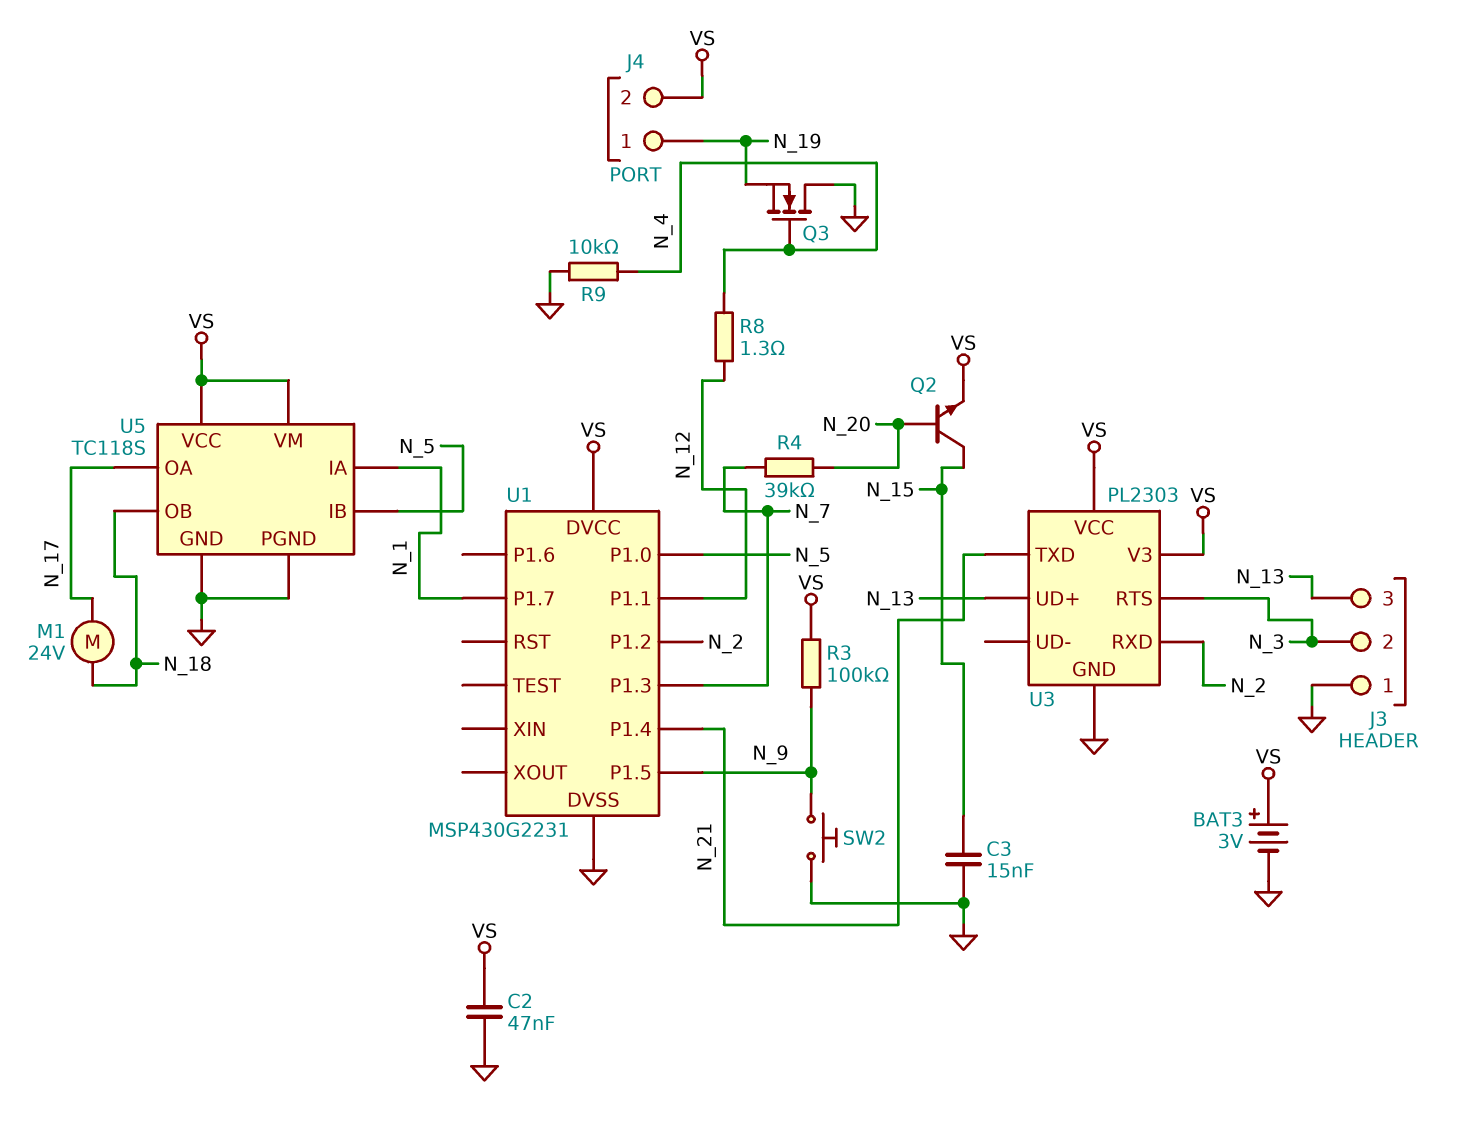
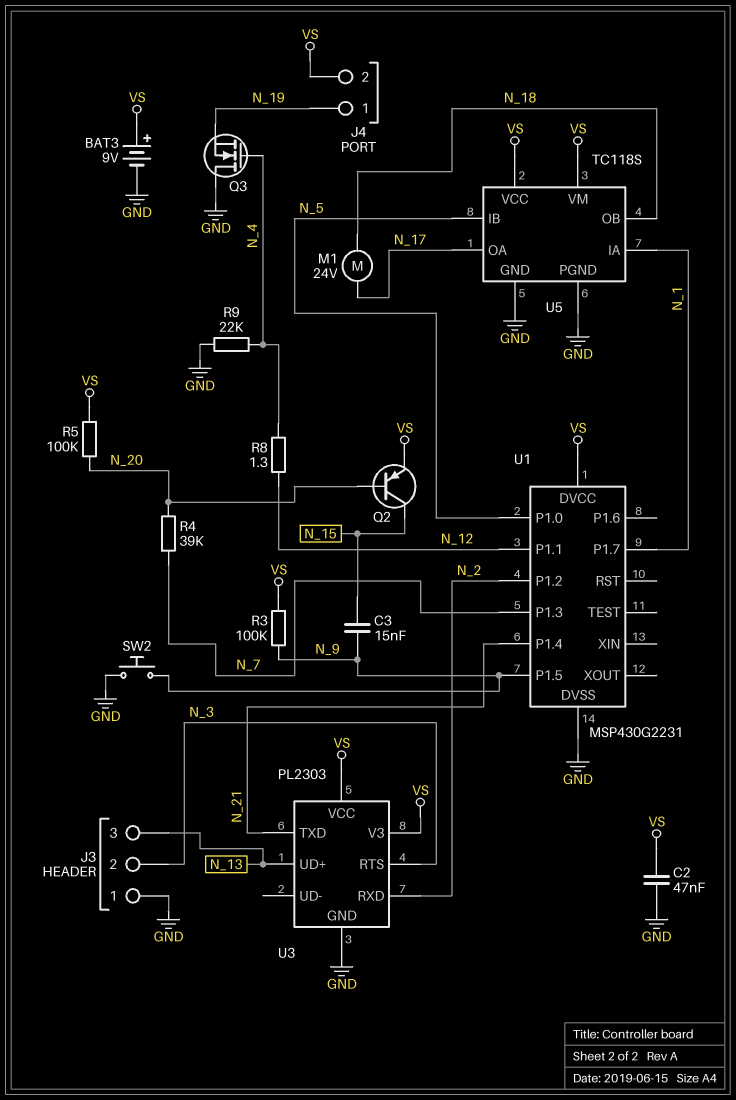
BAT3: 3V (plus VS, minus GND) -> 9V (plus VS, minus GND)
C3: 15nF (GND, N_15) -> 15nF (N_9, N_15)
Q2: NPN (B N_20, C N_15, E VS) -> PNP (B N_20, C N_15, E VS)
R5: none -> 100k (N_20, VS)
R9: 10k (GND, N_4) -> 22k (GND, N_4)

